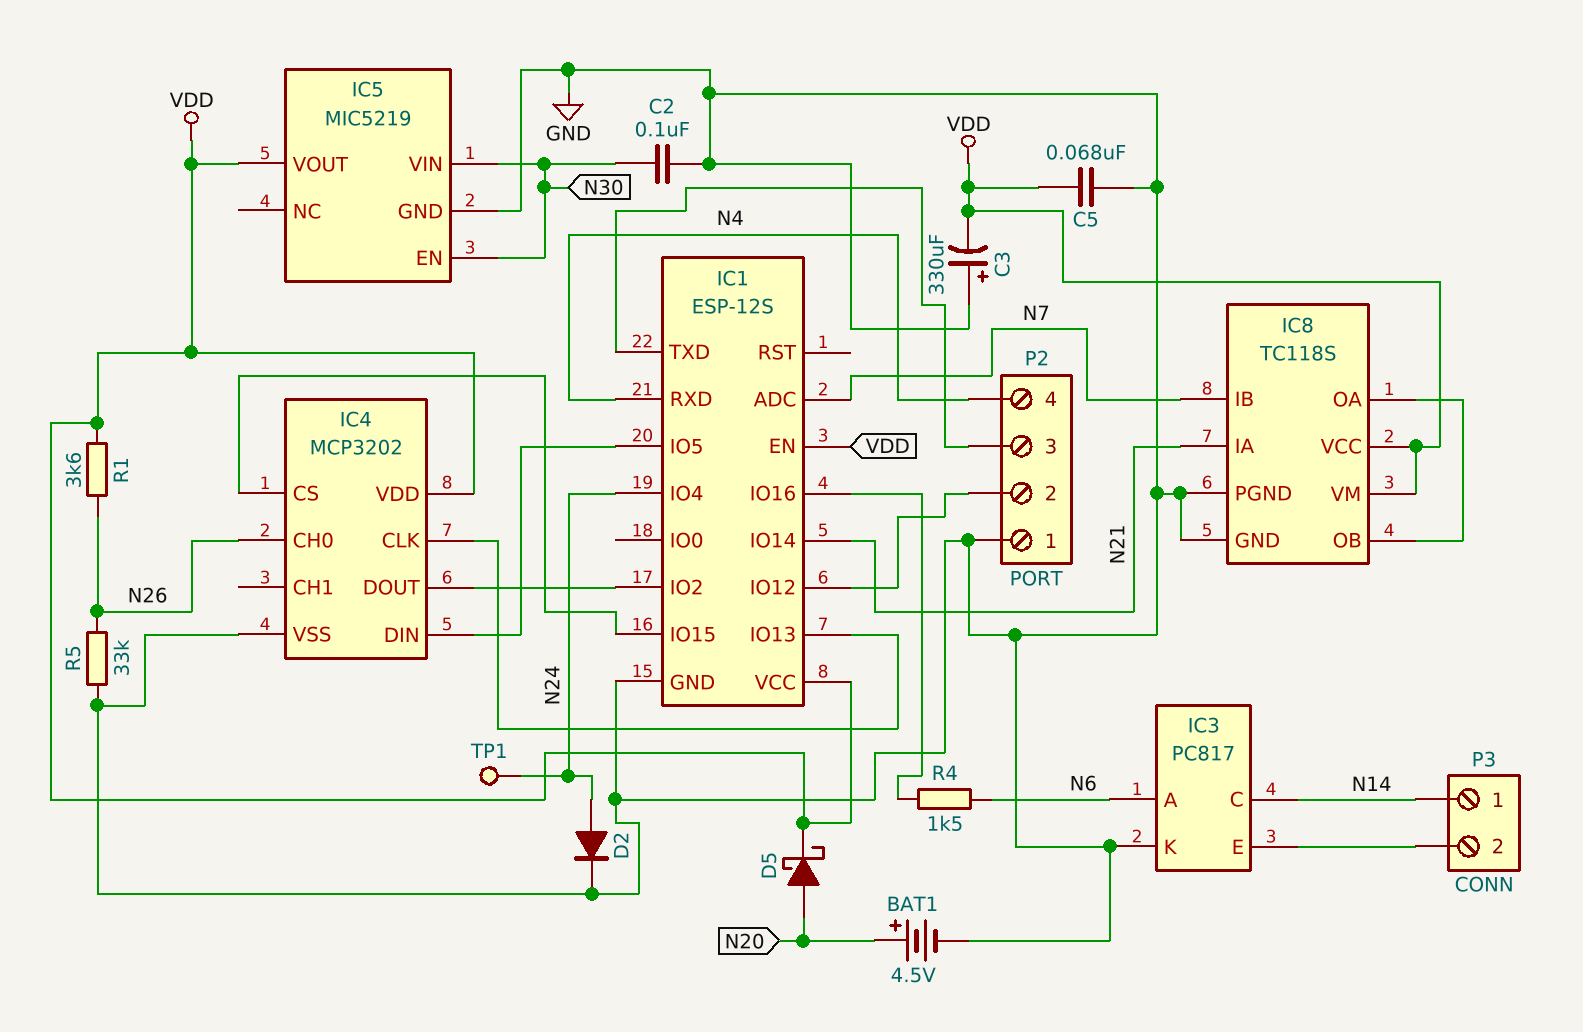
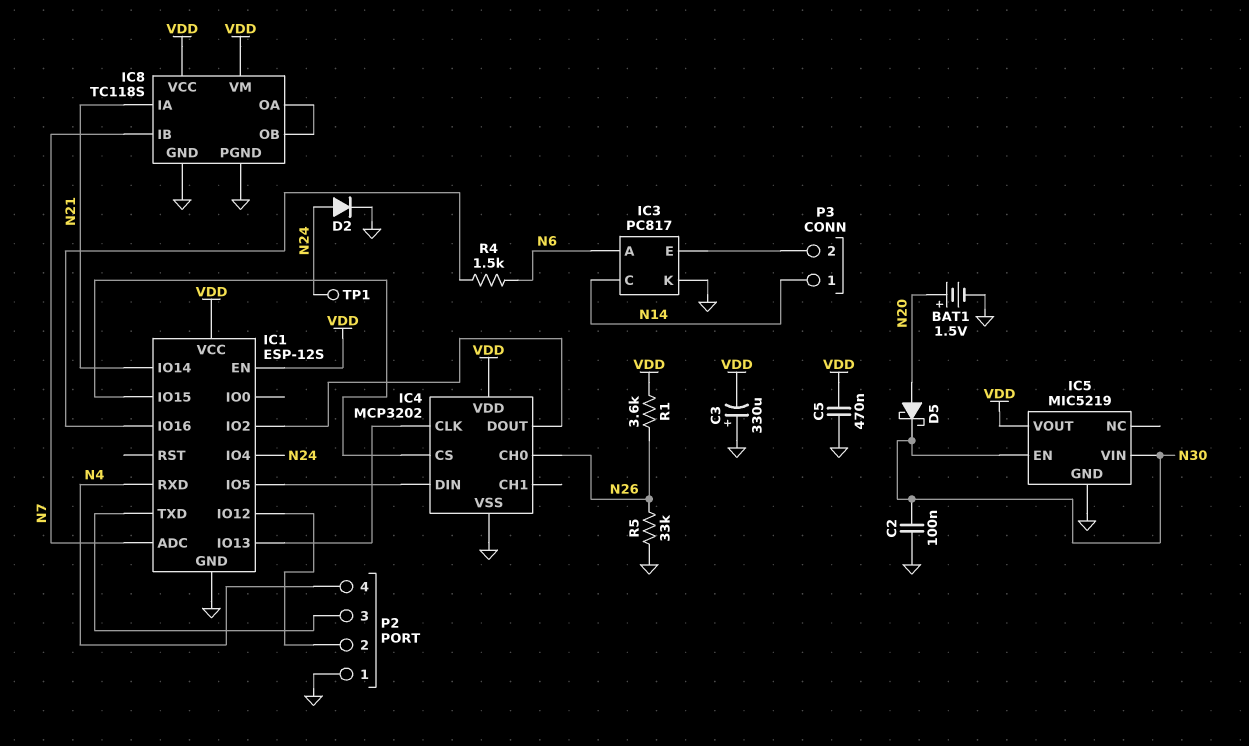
BAT1: 4.5V (plus N20, minus GND) -> 1.5V (plus N20, minus GND)
C5: 68nF (GND, VDD) -> 470nF (GND, VDD)
D5: schottky (A N20, K VDD) -> schottky (A N20, K N30)

